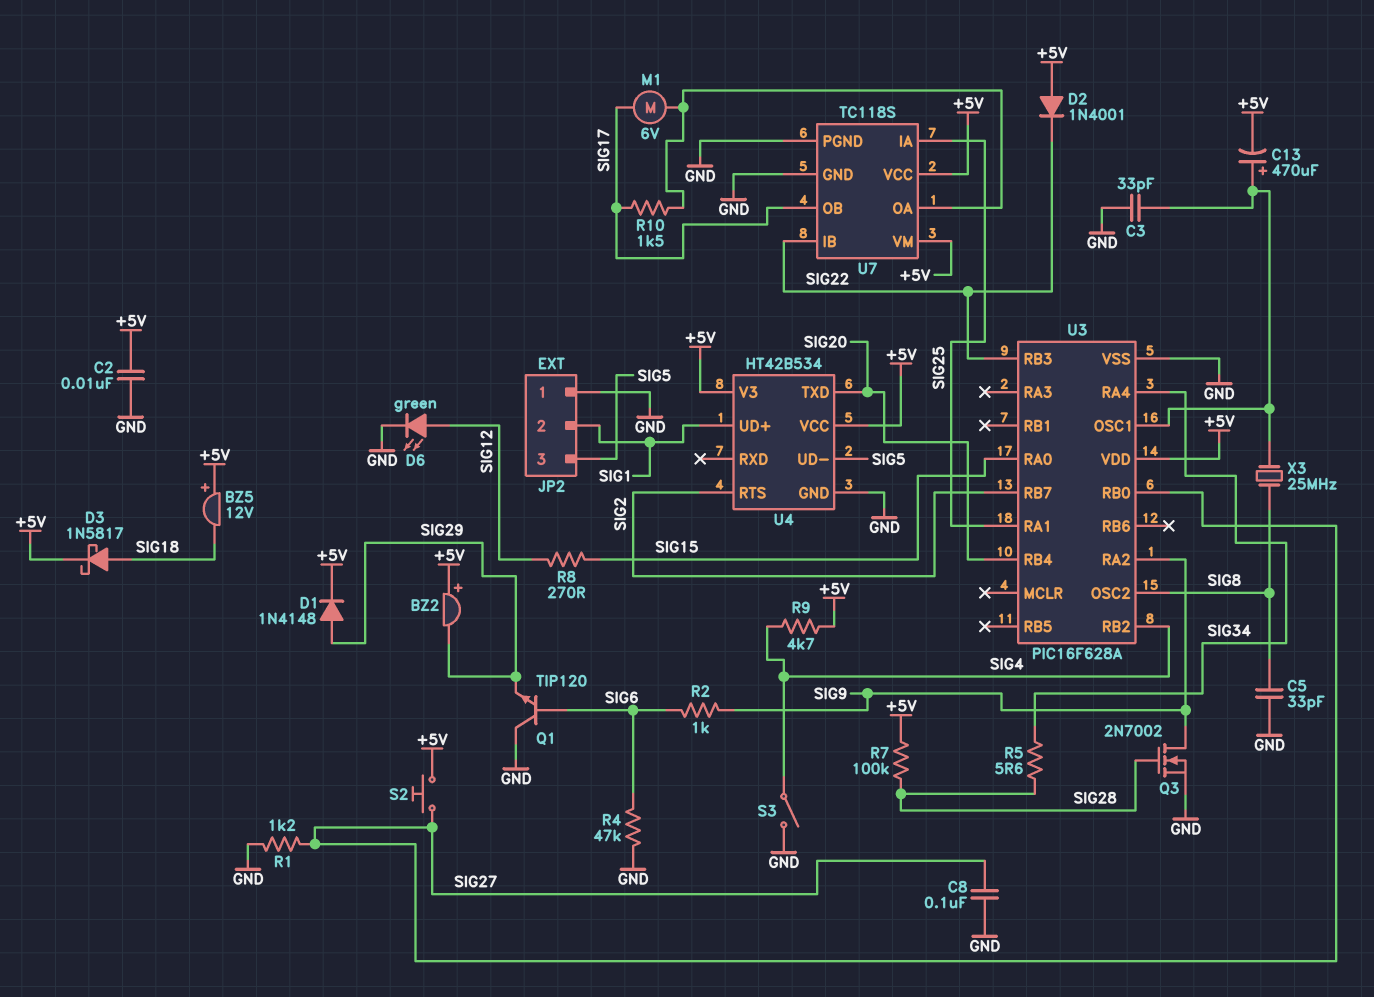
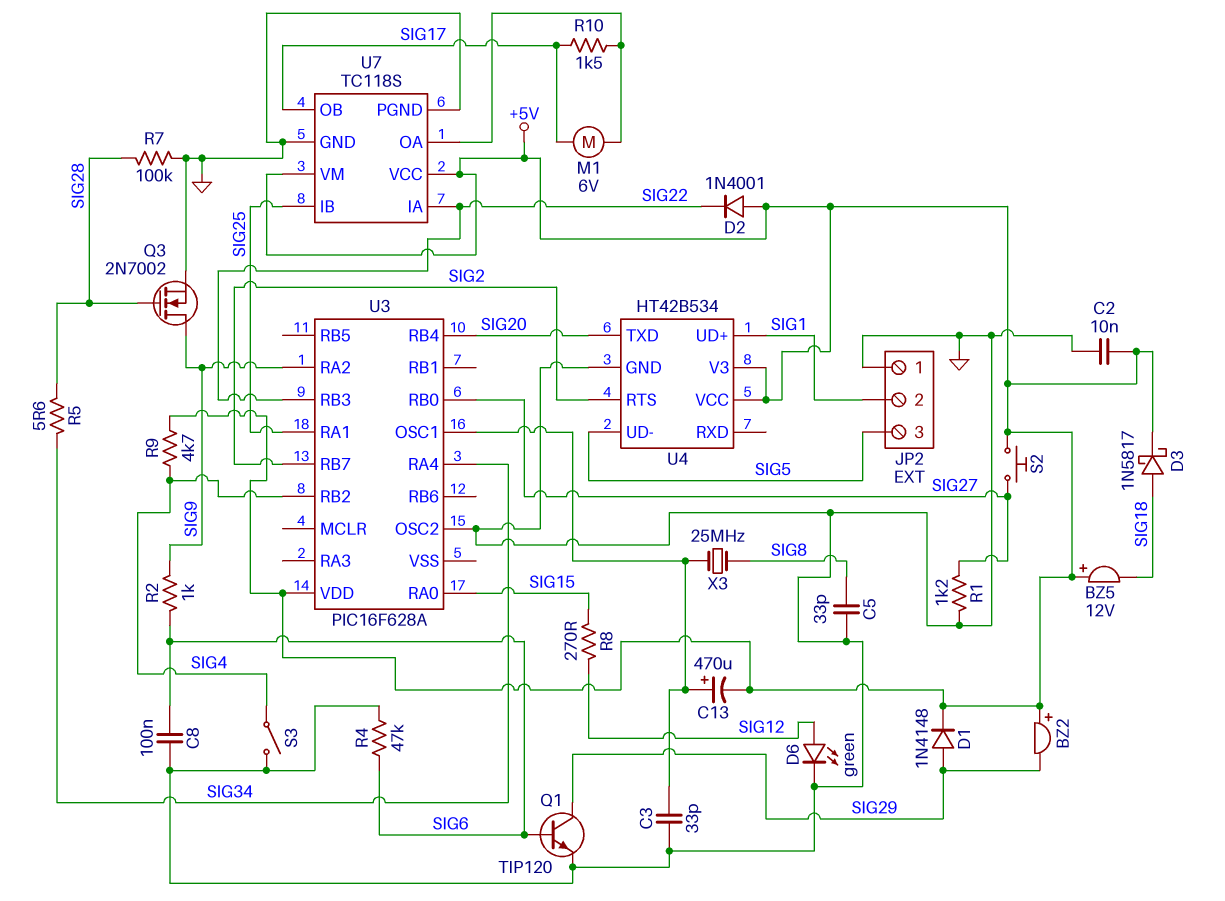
C8: 100nF (GND, SIG27) -> 100nF (GND, SIG6)
Q1: NPN TIP120 (B SIG6, C GND, E SIG29) -> NPN TIP120 (B SIG6, C SIG29, E GND)
R7: 100k (+5V, SIG28) -> 100k (GND, SIG28)
U3 pin OSC2: SIG8 -> GND
U3 pin VSS: GND -> none
U7 pin IA: SIG25 -> SIG22
U7 pin IB: SIG22 -> SIG25

